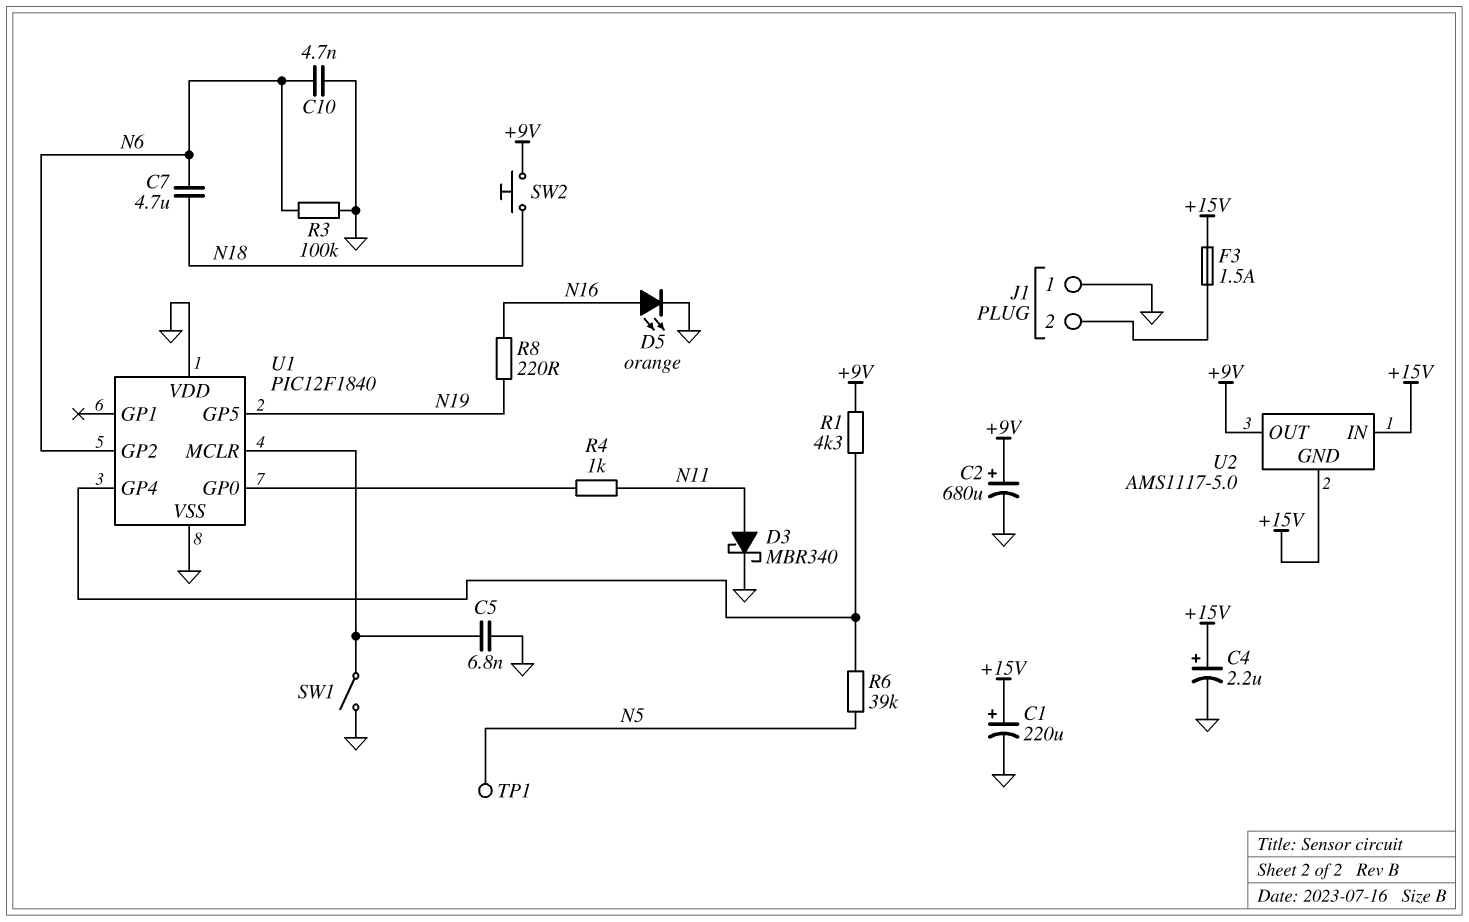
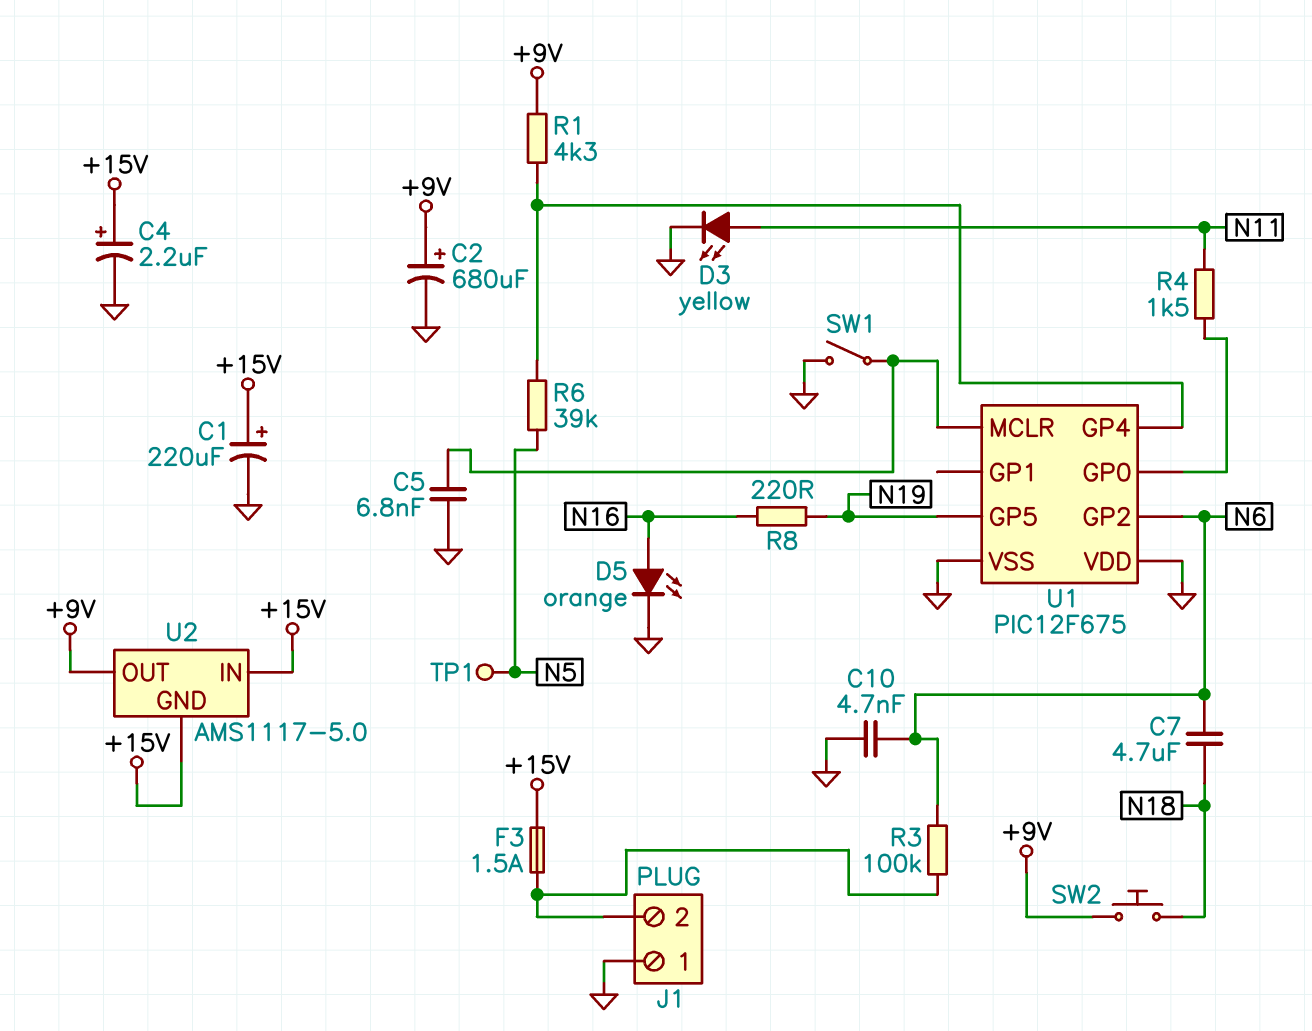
D3: schottky MBR340 (A N11, K GND) -> LED yellow (A N11, K GND)
R3: 100k (GND, N6) -> 100k (J1/2, N6)
R4: 1k (N11, U1/GP0) -> 1.5k (N11, U1/GP0)
U1: PIC12F1840 -> PIC12F675

